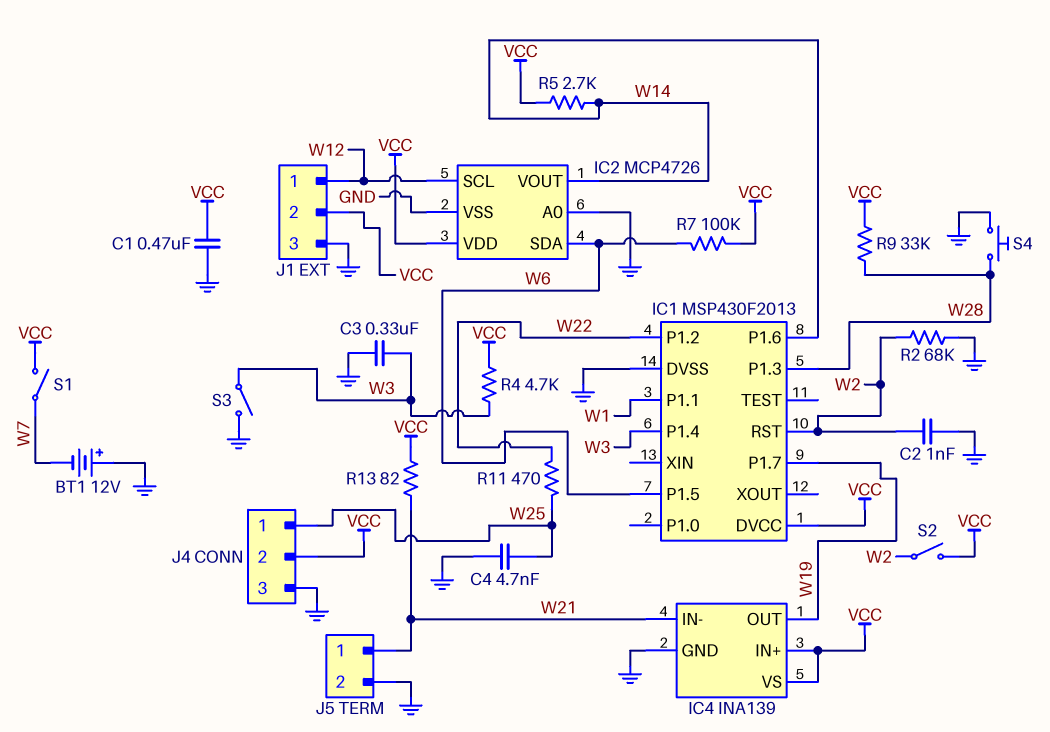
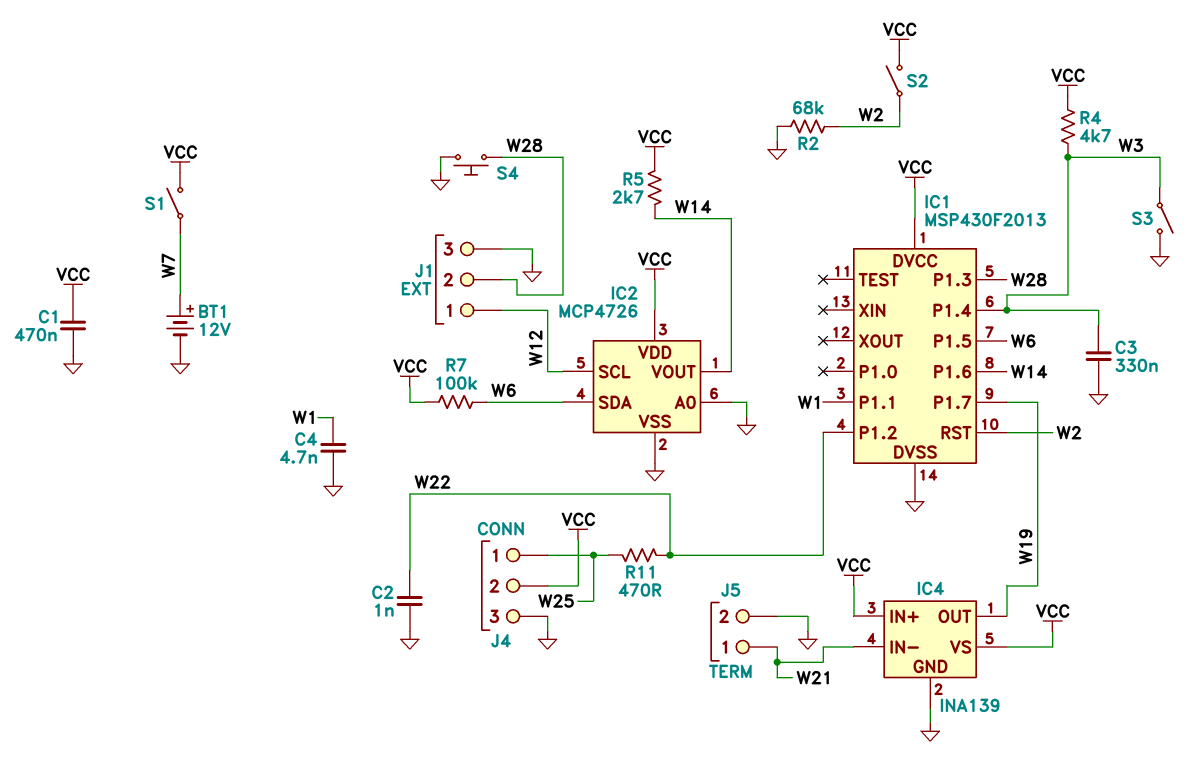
BT1: 12V (plus GND, minus W7) -> 12V (plus W7, minus GND)
C2: 1nF (GND, W2) -> 1nF (GND, W22)
C4: 4.7nF (GND, W25) -> 4.7nF (GND, W1)
J1 pin 2: VCC -> W28
R9: 33k (VCC, W28) -> none
R13: 82 (VCC, W21) -> none

